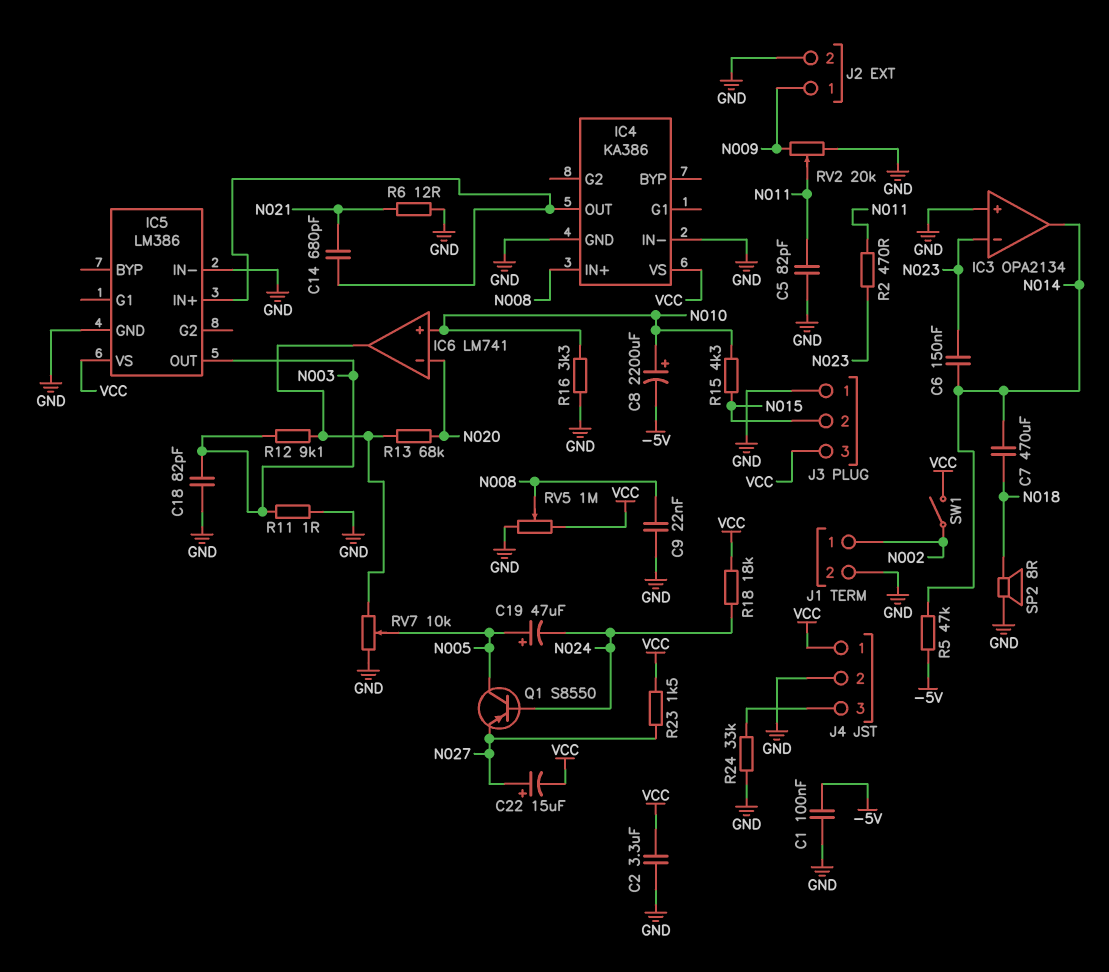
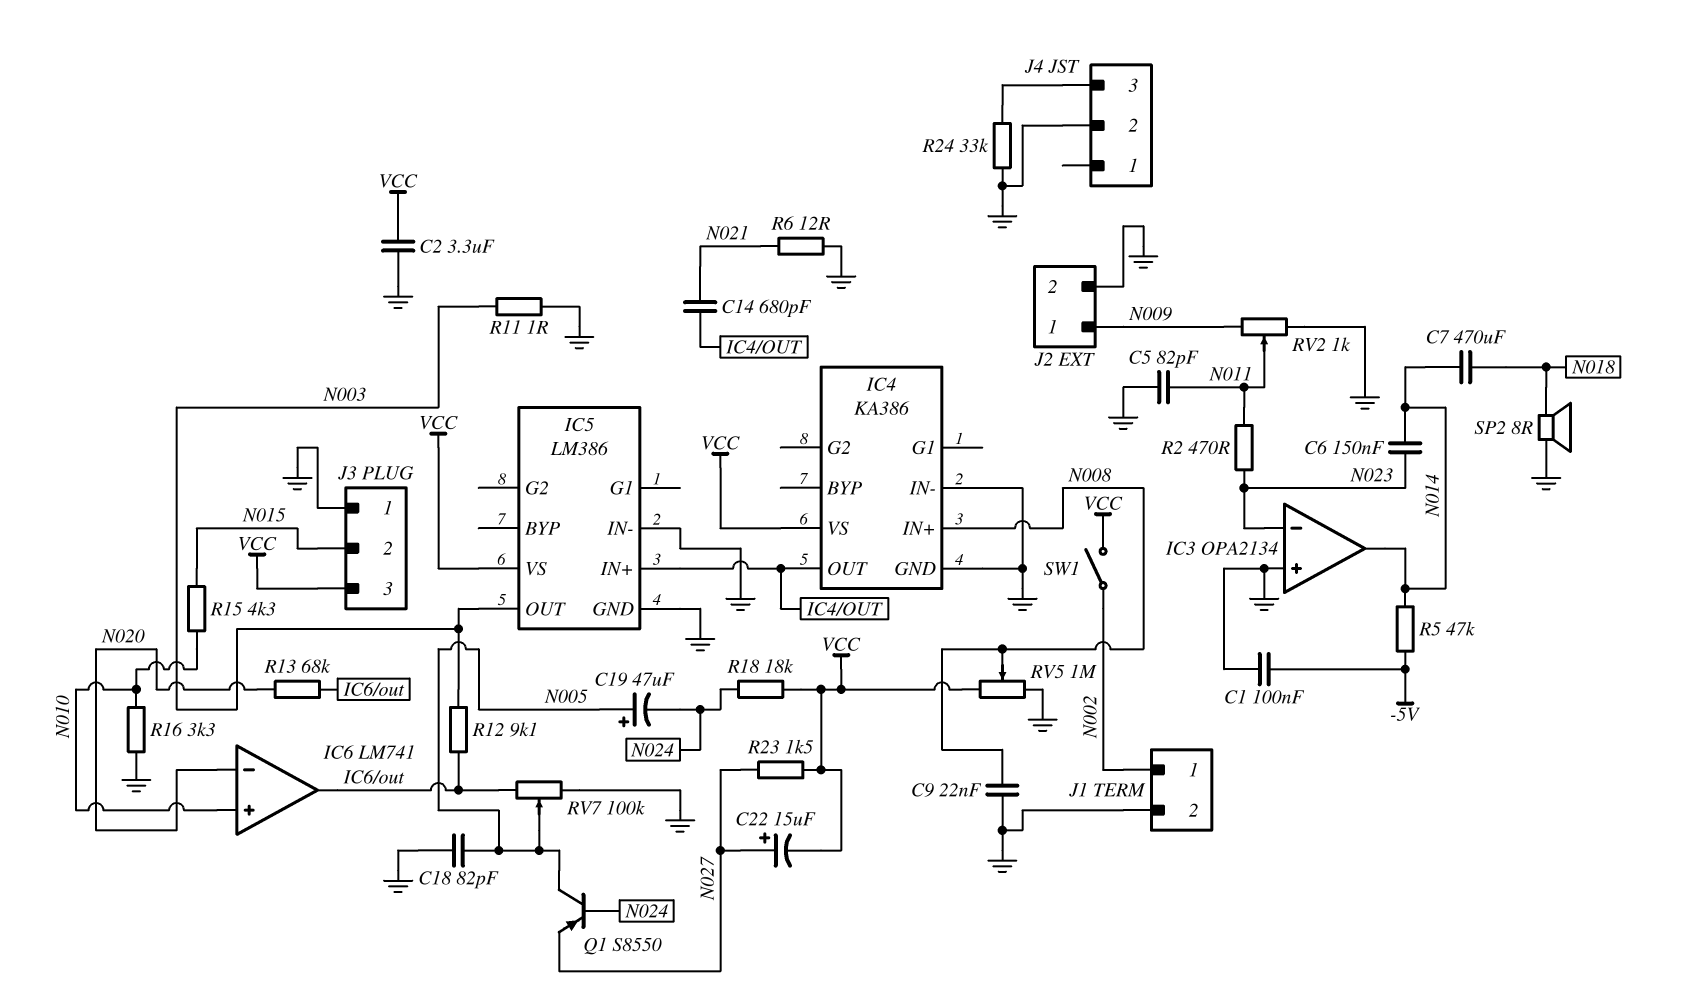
C8: 2200uF (plus N010, minus -5V) -> none
C18: 82pF (GND, N003) -> 82pF (GND, N005)
J4 pin 1: VCC -> none
RV2: 20k (GND, N009, wiper N011) -> 1k (GND, N009, wiper N011)
RV7: 10k (GND, IC6/out, wiper N005) -> 100k (GND, IC6/out, wiper N005)

